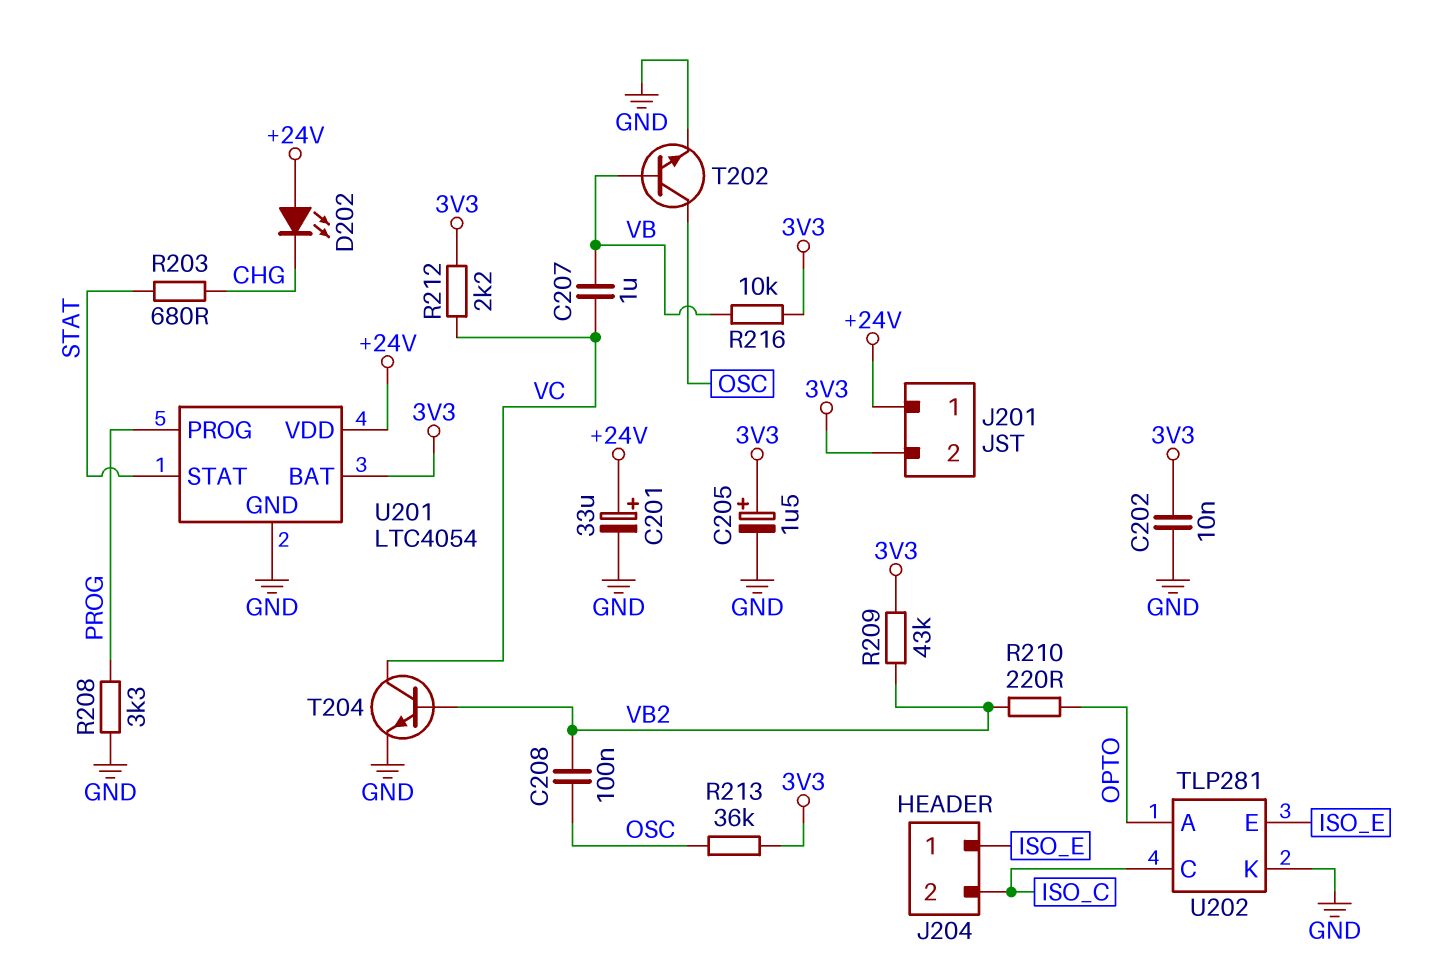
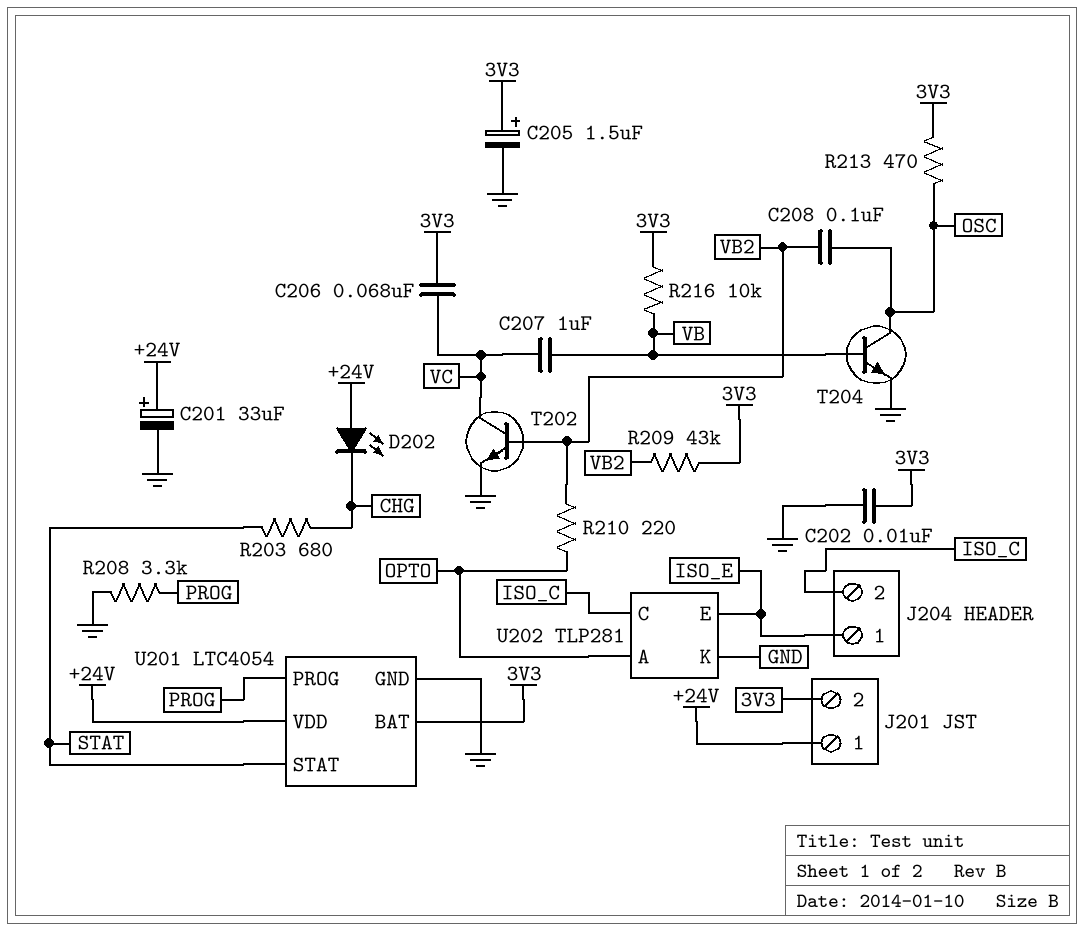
C206: none -> 68nF (3V3, VC)
R212: 2.2k (3V3, VC) -> none
R213: 36k (3V3, OSC) -> 470 (3V3, OSC)
T202: NPN (B VB, C OSC, E GND) -> NPN (B VB2, C VC, E GND)
T204: NPN (B VB2, C VC, E GND) -> NPN (B VB, C OSC, E GND)

